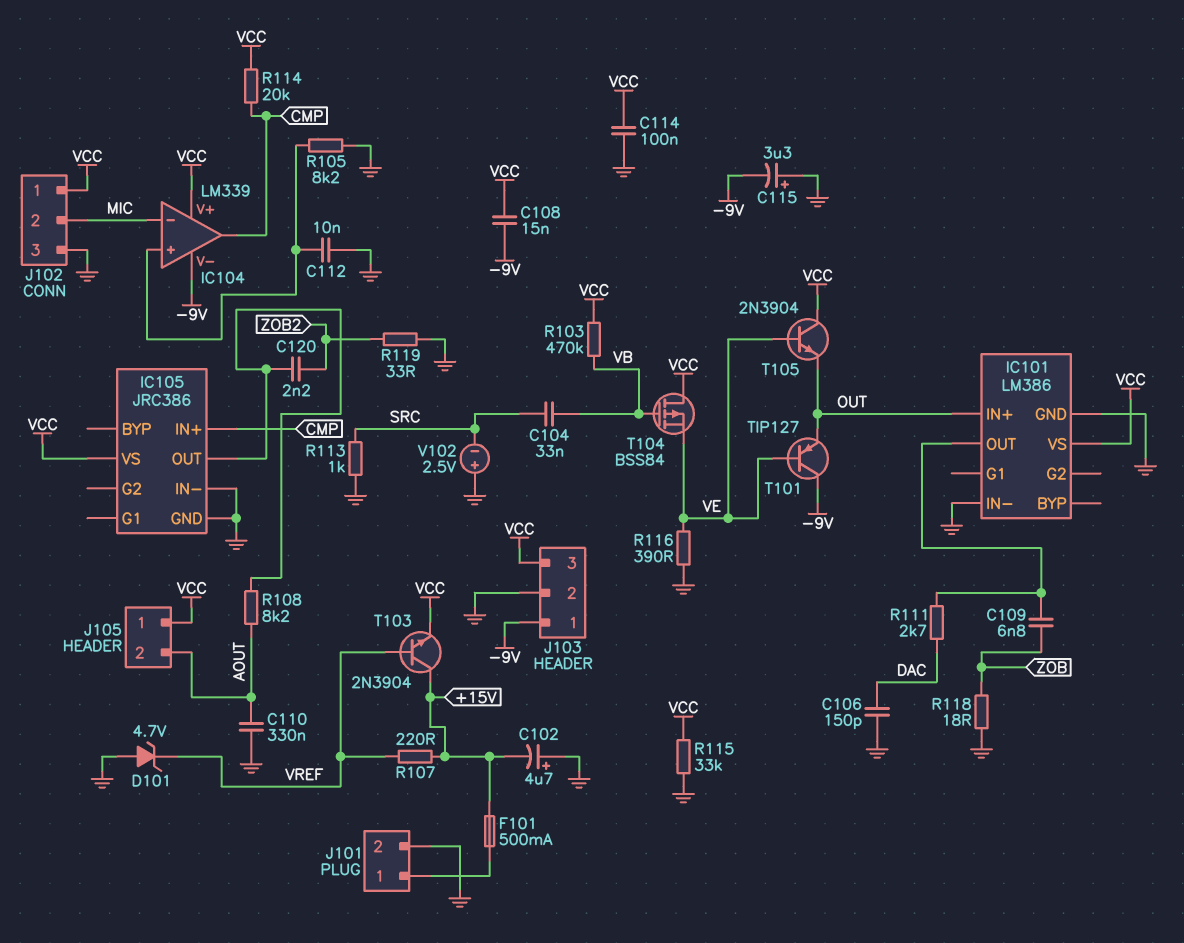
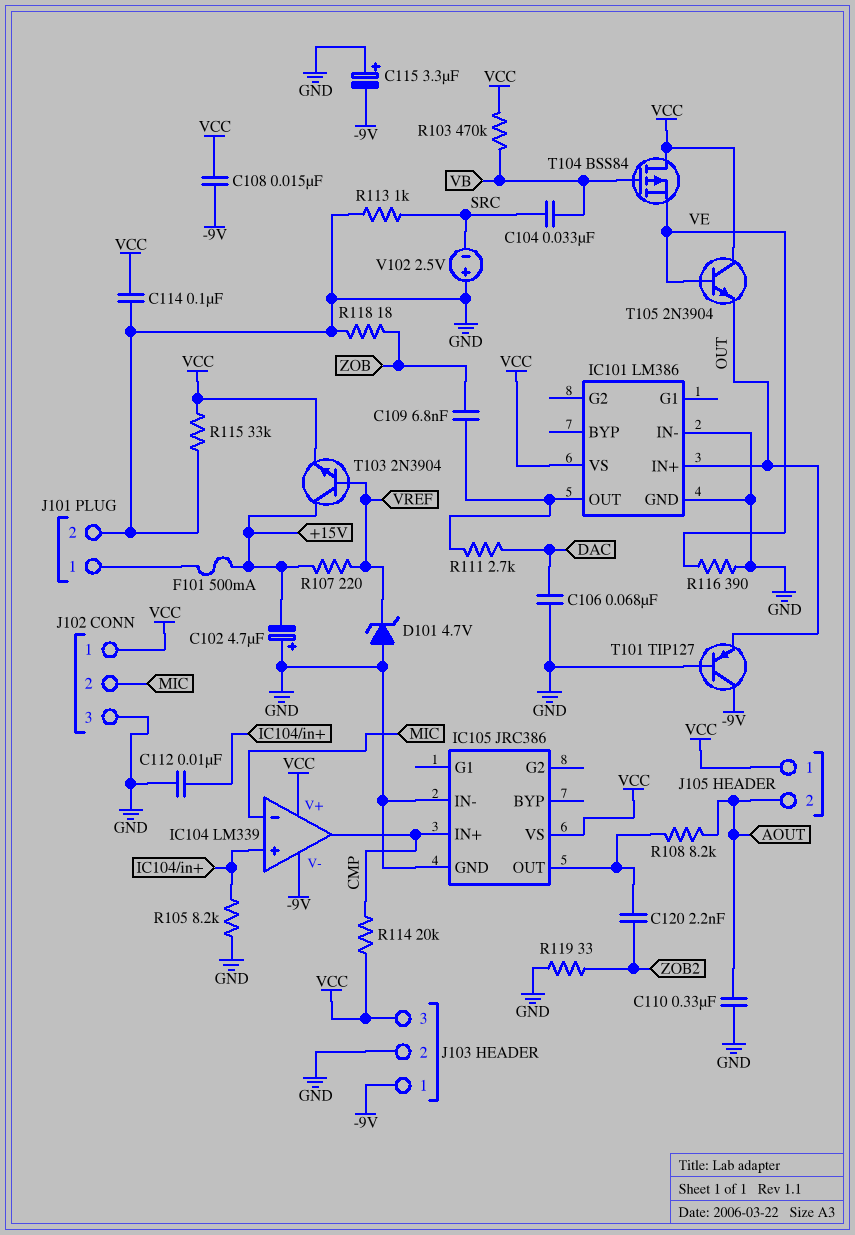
C106: 150pF (DAC, GND) -> 68nF (DAC, GND)
T101: PNP TIP127 (B VE, C -9V, E OUT) -> PNP TIP127 (B GND, C -9V, E OUT)

